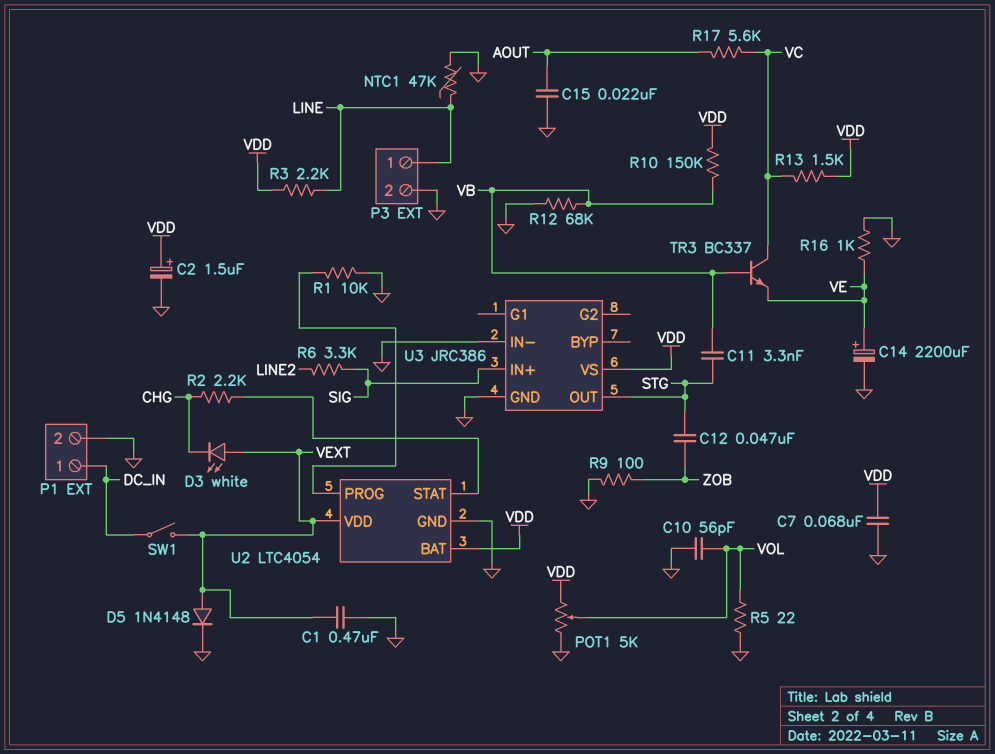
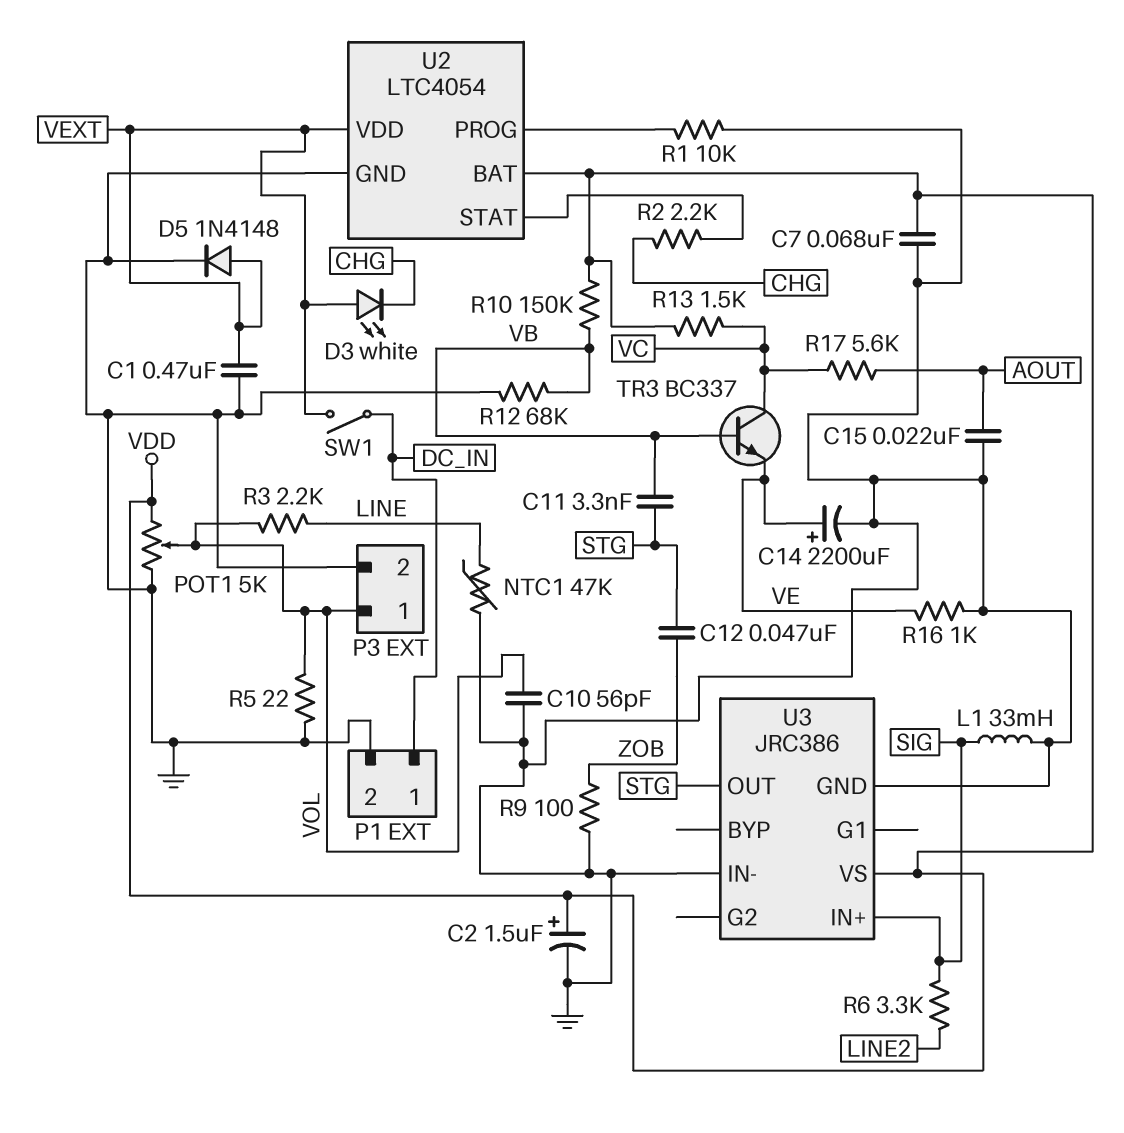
L1: none -> 33mH (GND, SIG)
P3 pin 1: LINE -> VOL
R3: 2.2k (LINE, VDD) -> 2.2k (LINE, VOL)

